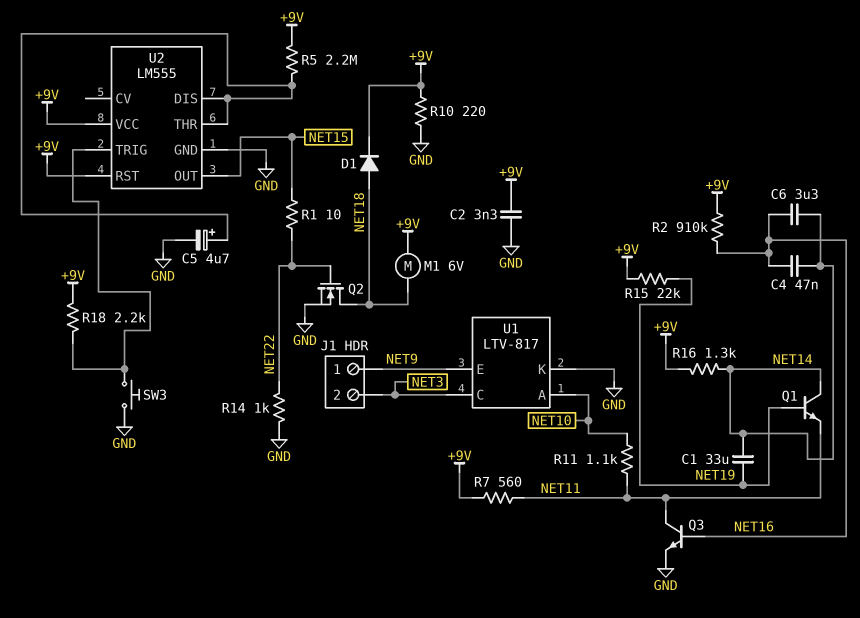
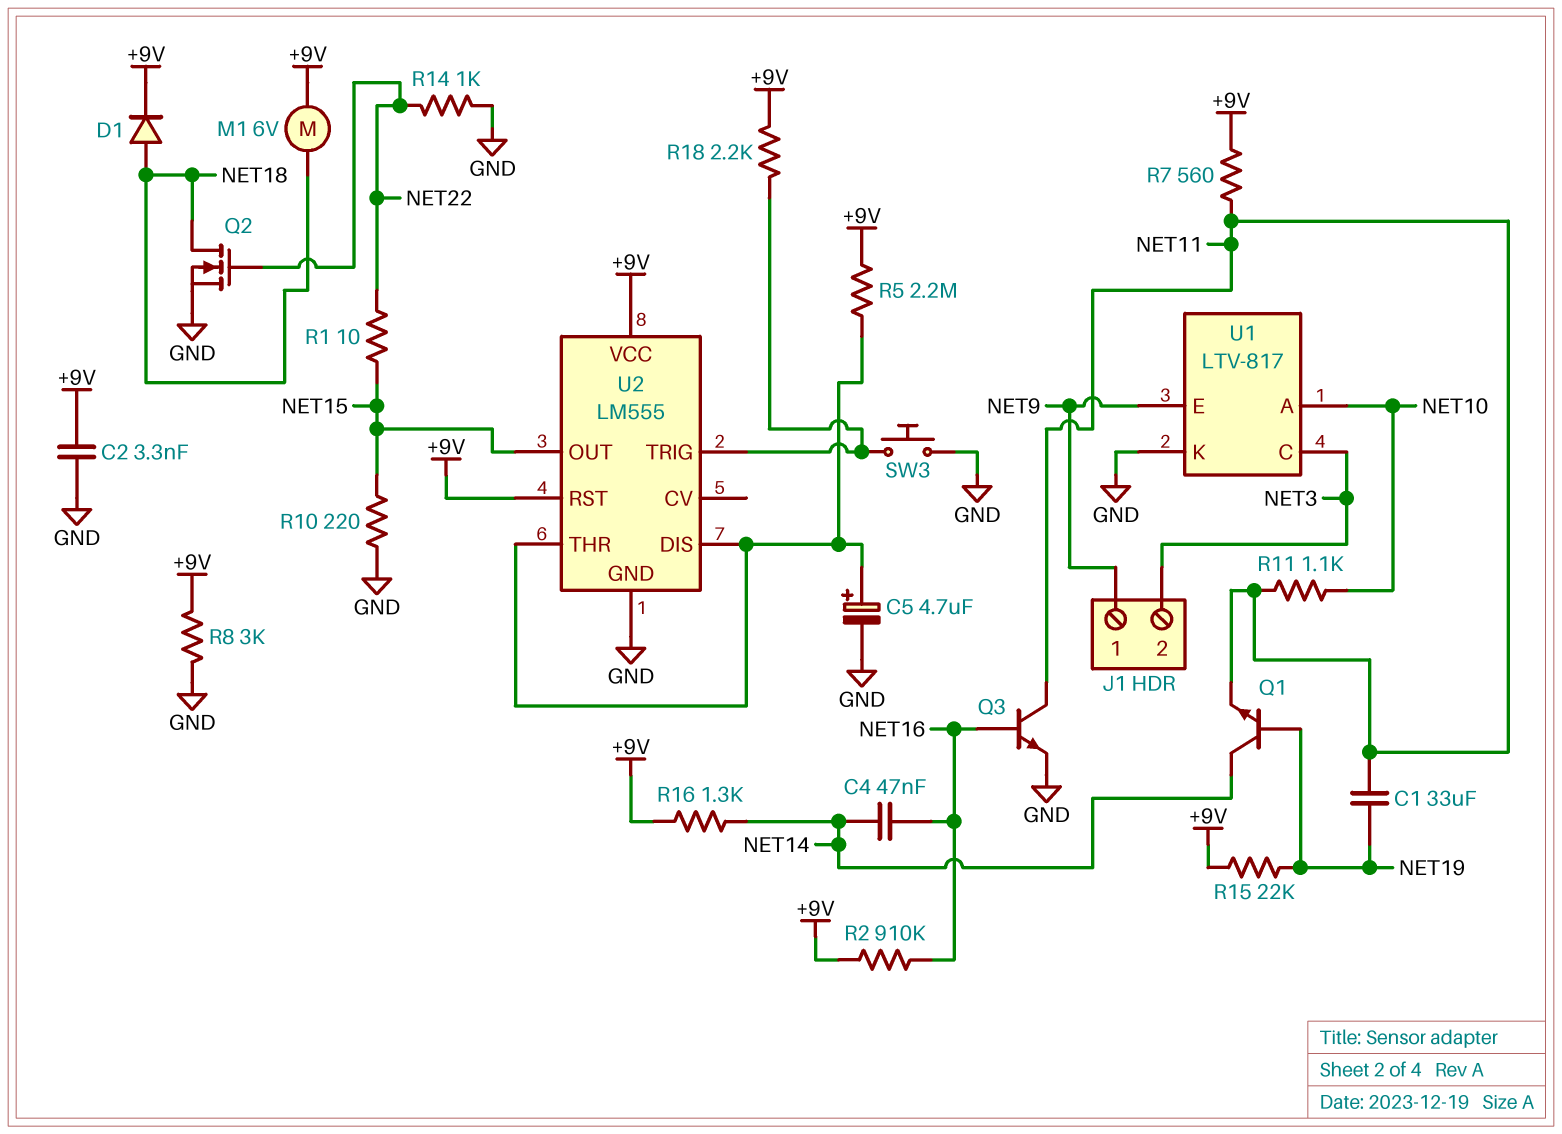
C1: 33uF (NET14, NET19) -> 33uF (NET11, NET19)
C6: 3.3uF (NET14, NET16) -> none
R8: none -> 3k (+9V, GND)
R10: 220 (+9V, GND) -> 220 (GND, NET15)

